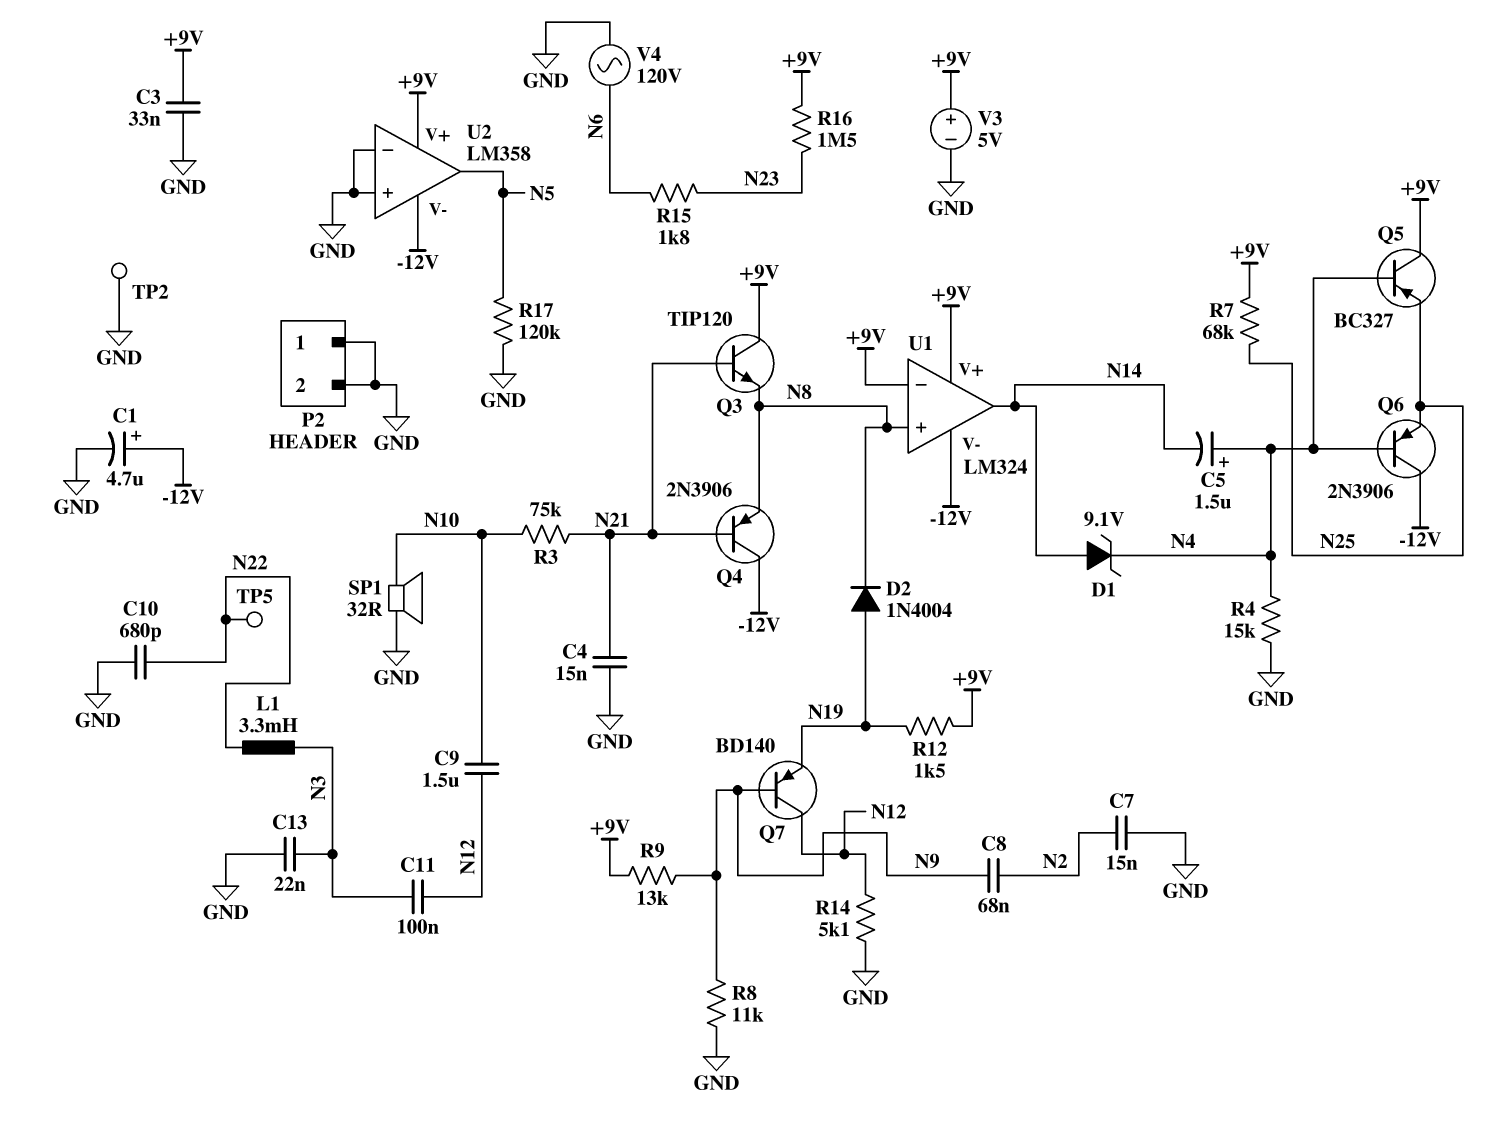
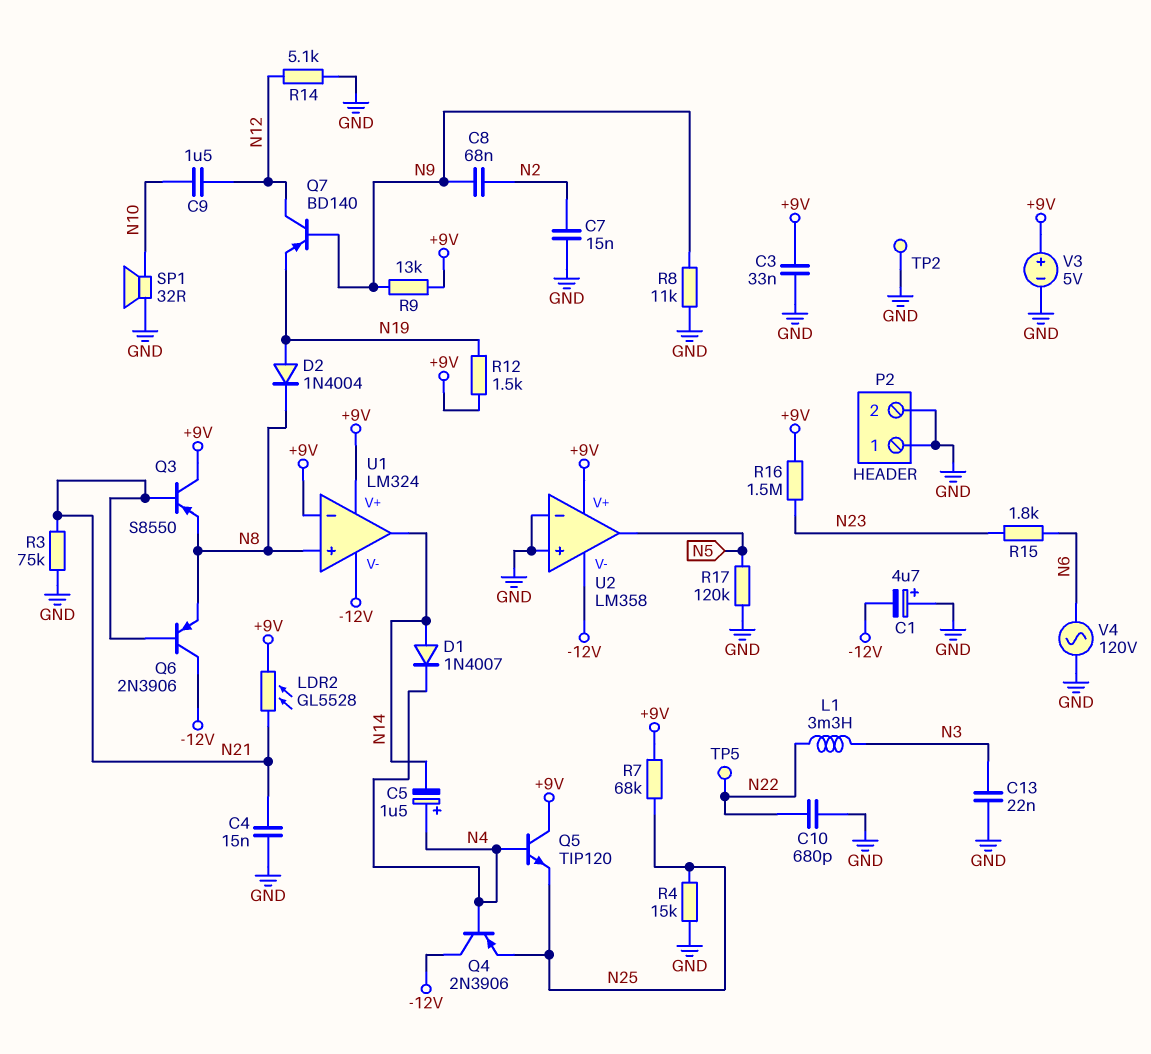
C1: 4.7uF (plus -12V, minus GND) -> 4.7uF (plus GND, minus -12V)
C11: 100nF (N3, N12) -> none
D1: zener 9.1V (A N14, K N4) -> diode 1N4007 (A N14, K N4)
LDR2: none -> GL5528 (+9V, N21)
Q3: NPN TIP120 (B N21, C +9V, E N8) -> PNP S8550 (B N21, C +9V, E N8)
Q4: PNP 2N3906 (B N21, C -12V, E N8) -> PNP 2N3906 (B N4, C -12V, E N25)
Q5: PNP BC327 (B N4, C +9V, E N25) -> NPN TIP120 (B N4, C +9V, E N25)
Q6: PNP 2N3906 (B N4, C -12V, E N25) -> PNP 2N3906 (B N21, C -12V, E N8)
R3: 75k (N10, N21) -> 75k (GND, N21)
R4: 15k (GND, N4) -> 15k (GND, N25)

